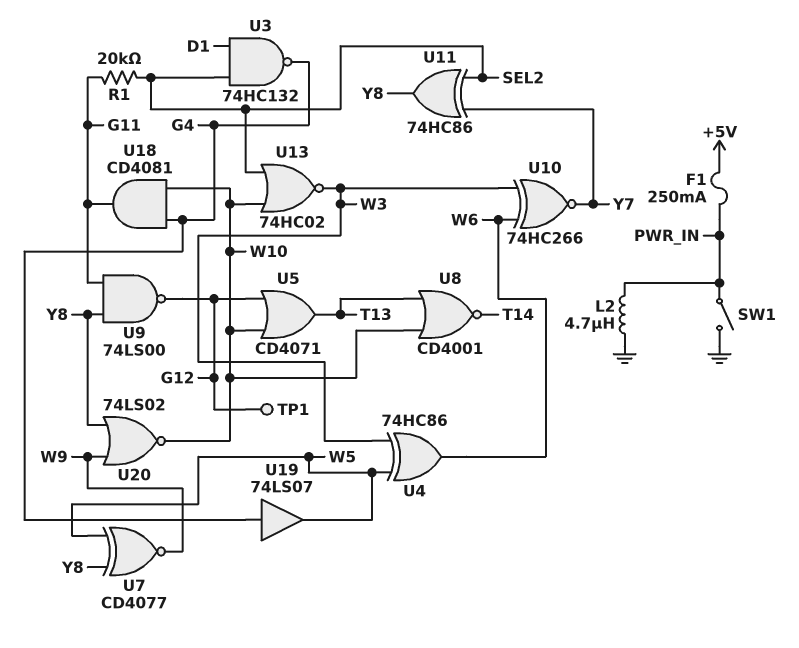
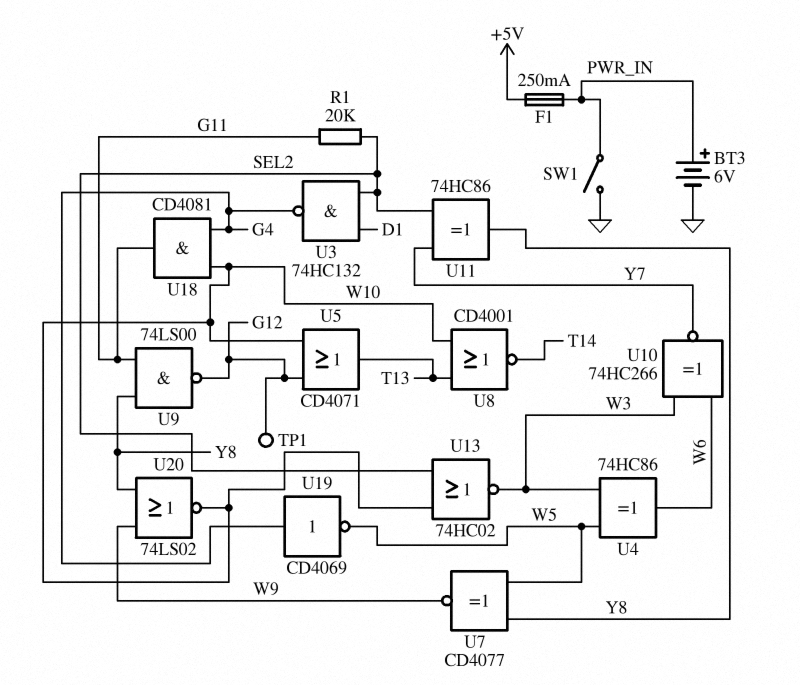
BT3: none -> 6V (plus PWR_IN, minus GND)
L2: 4.7uH (GND, PWR_IN) -> none
U19: buffer 74LS07 (in G4, out W5) -> NOT CD4069 (in G4, out W5)

